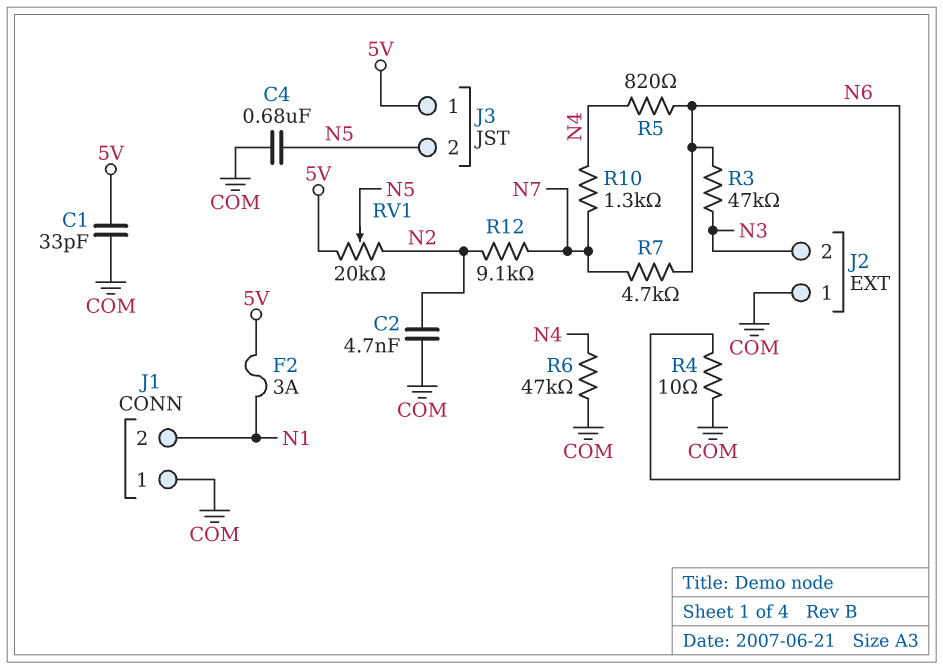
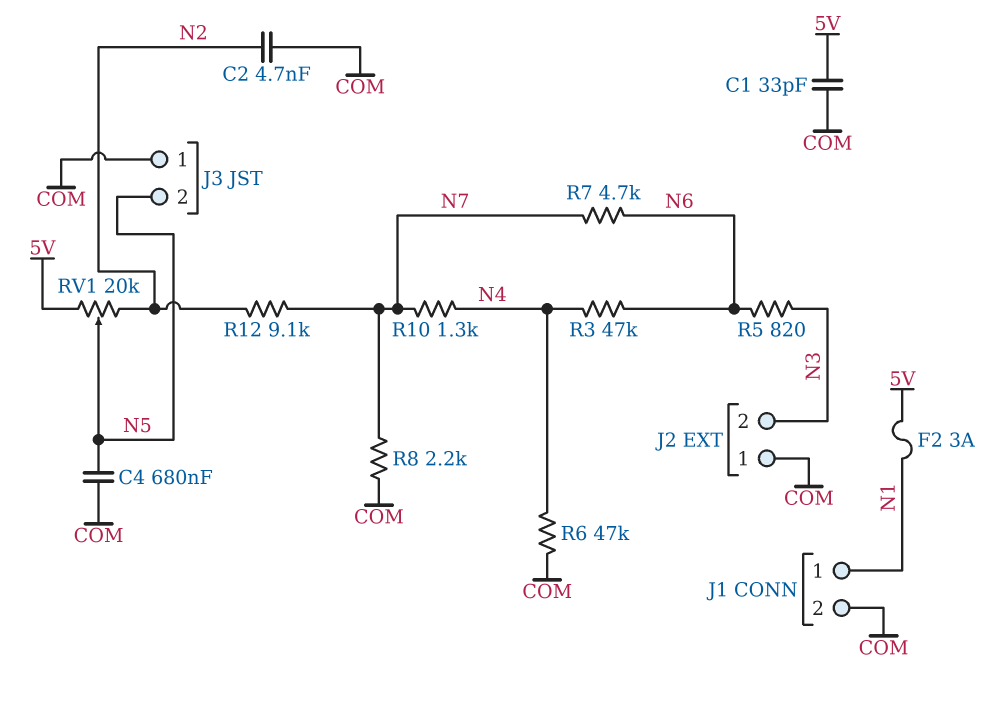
J1 pin 1: COM -> N1
J1 pin 2: N1 -> COM
J3 pin 1: 5V -> COM
R3: 47k (N3, N6) -> 47k (N4, N6)
R4: 10 (COM, N6) -> none
R5: 820 (N4, N6) -> 820 (N3, N6)
R8: none -> 2.2k (COM, N7)

